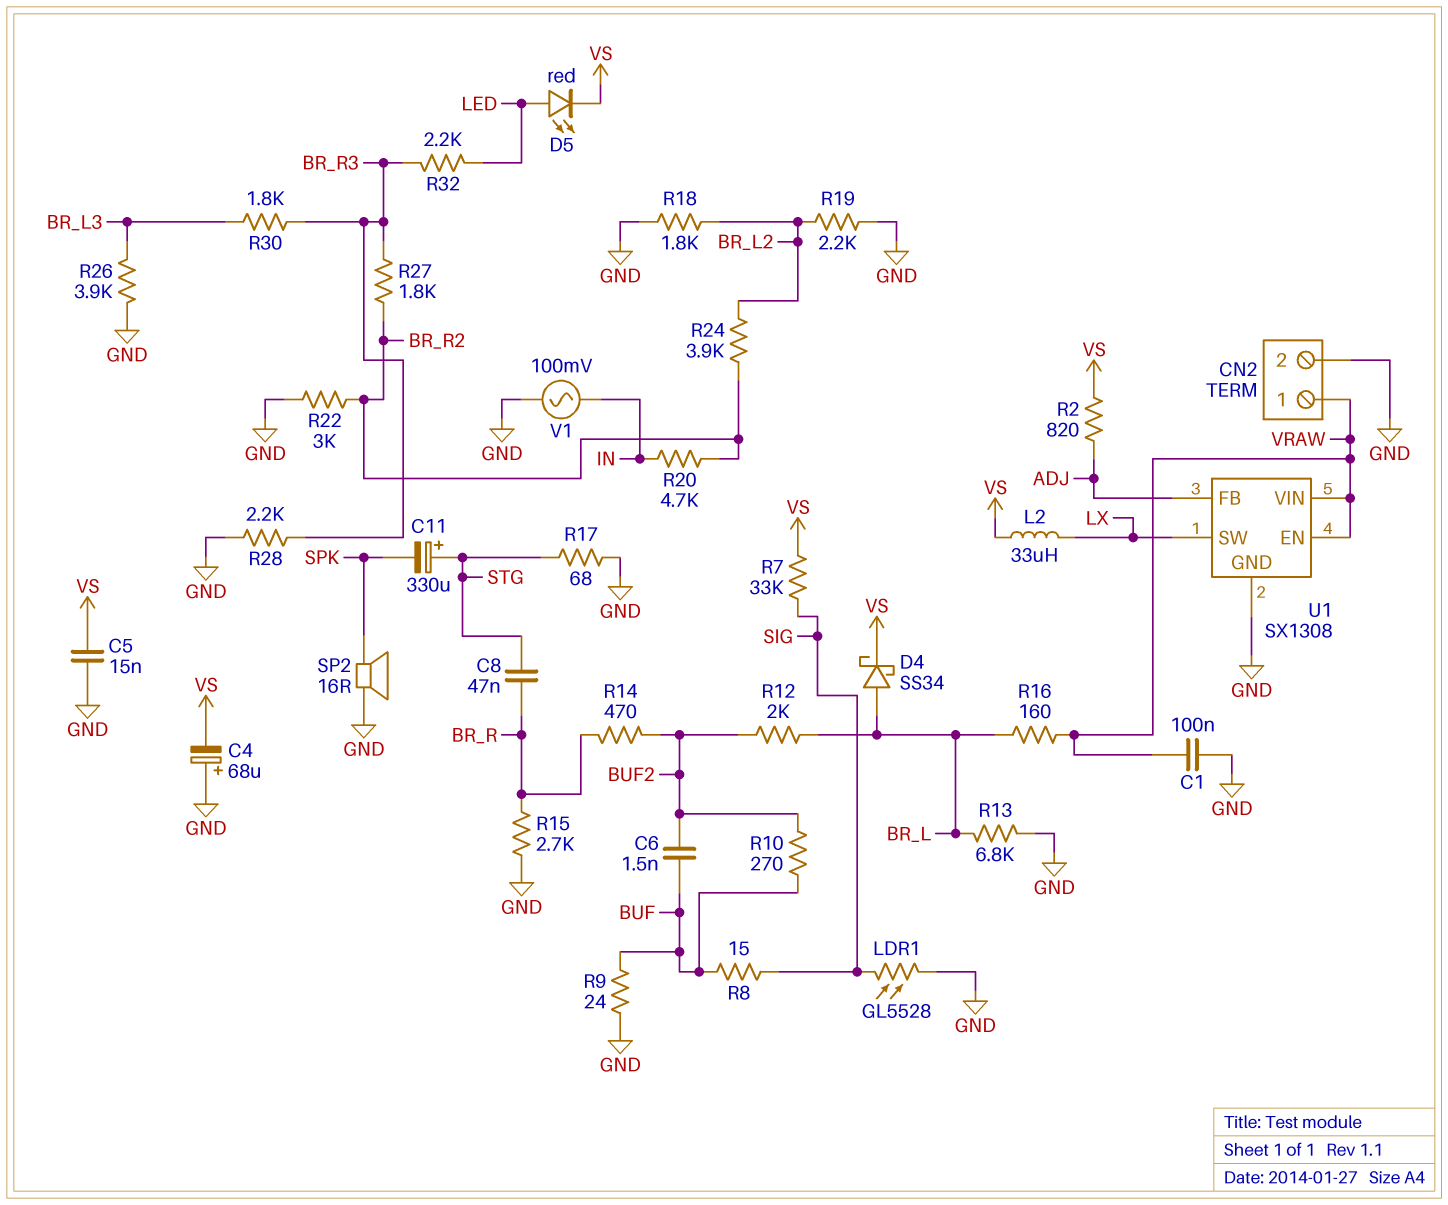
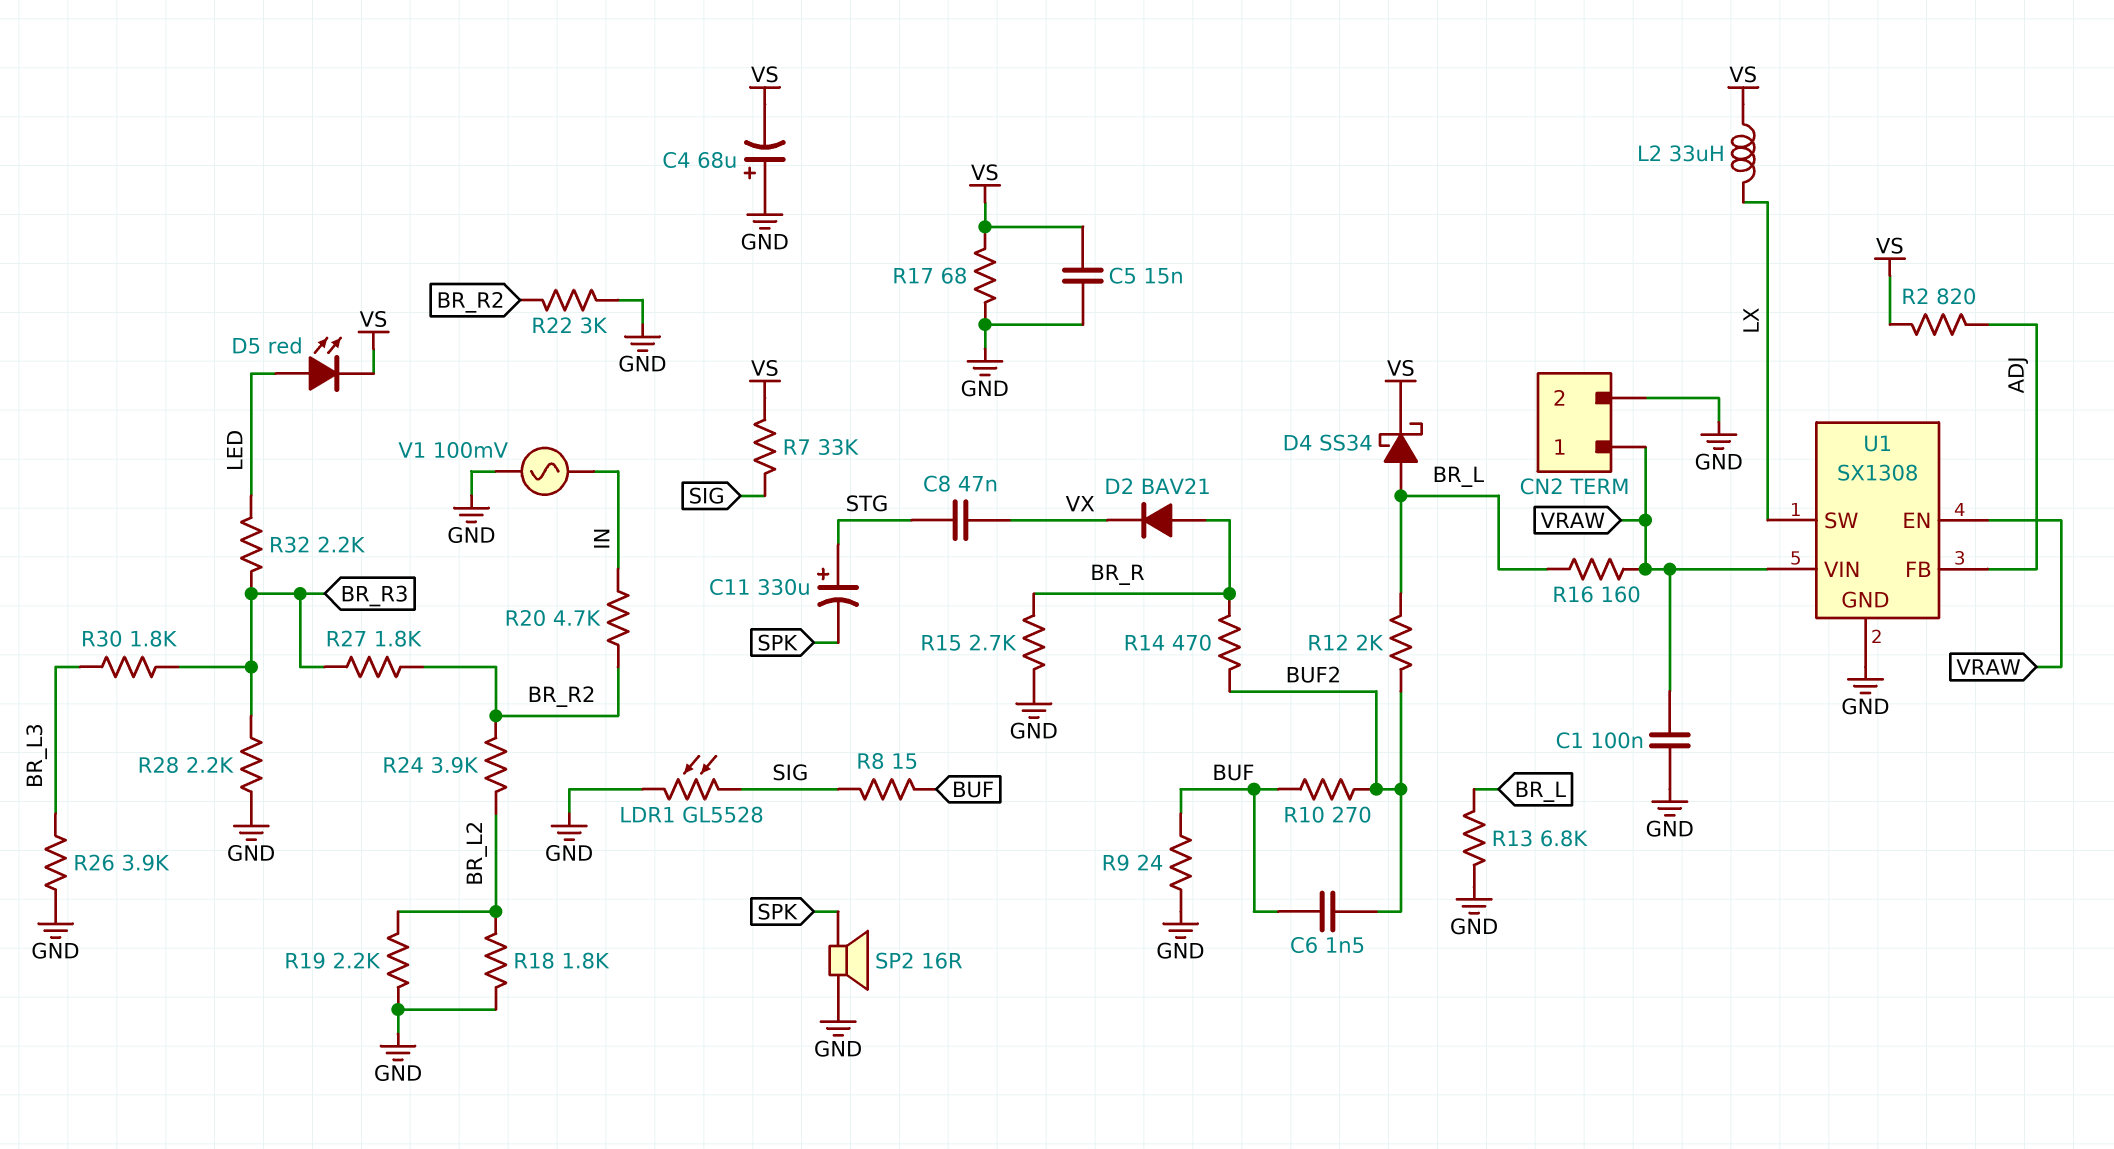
C8: 47nF (BR_R, STG) -> 47nF (STG, VX)
D2: none -> diode BAV21 (A BR_R, K VX)
R17: 68 (GND, STG) -> 68 (GND, VS)

